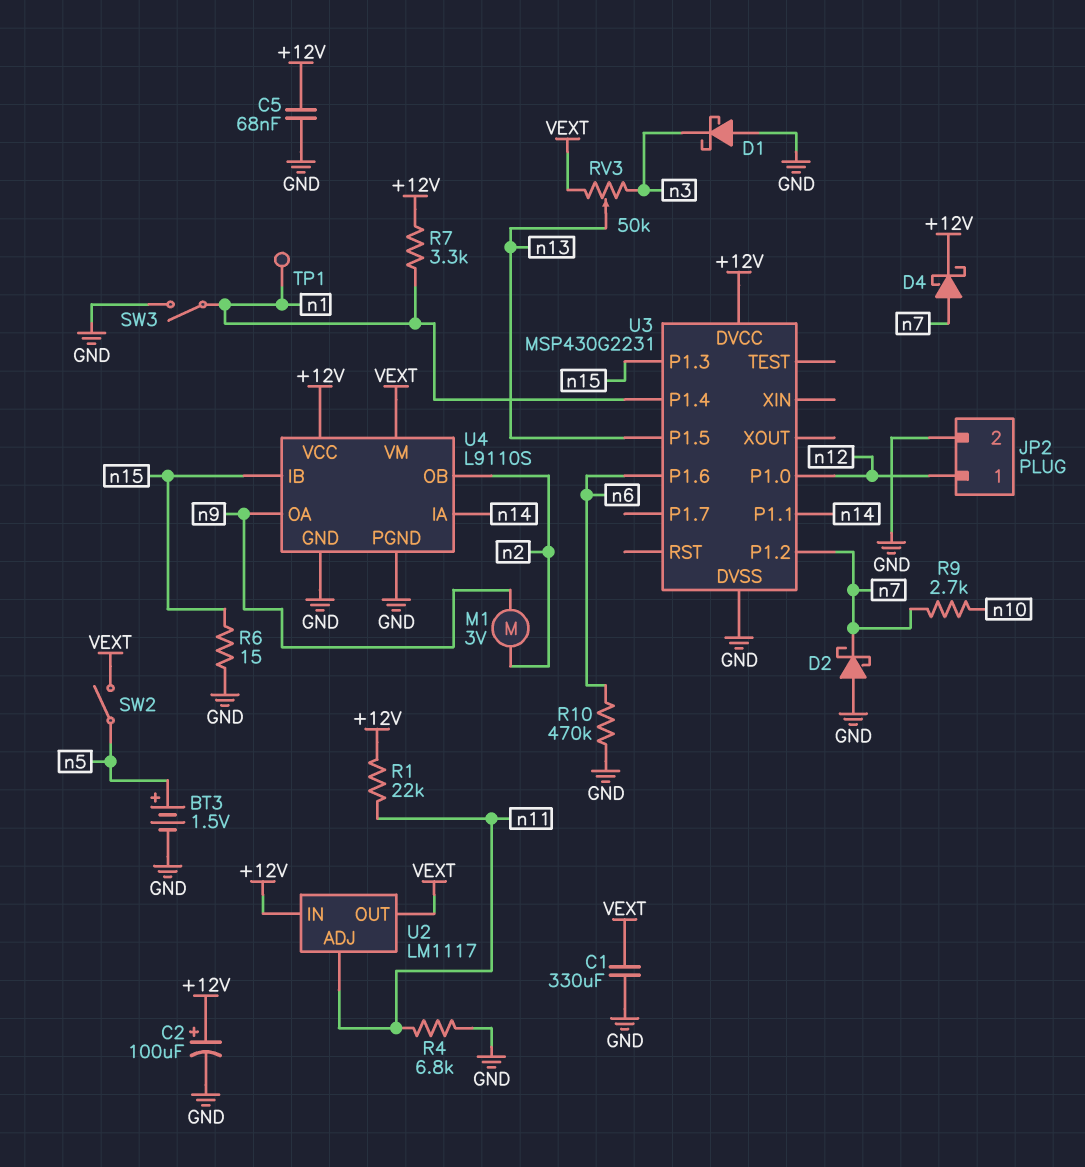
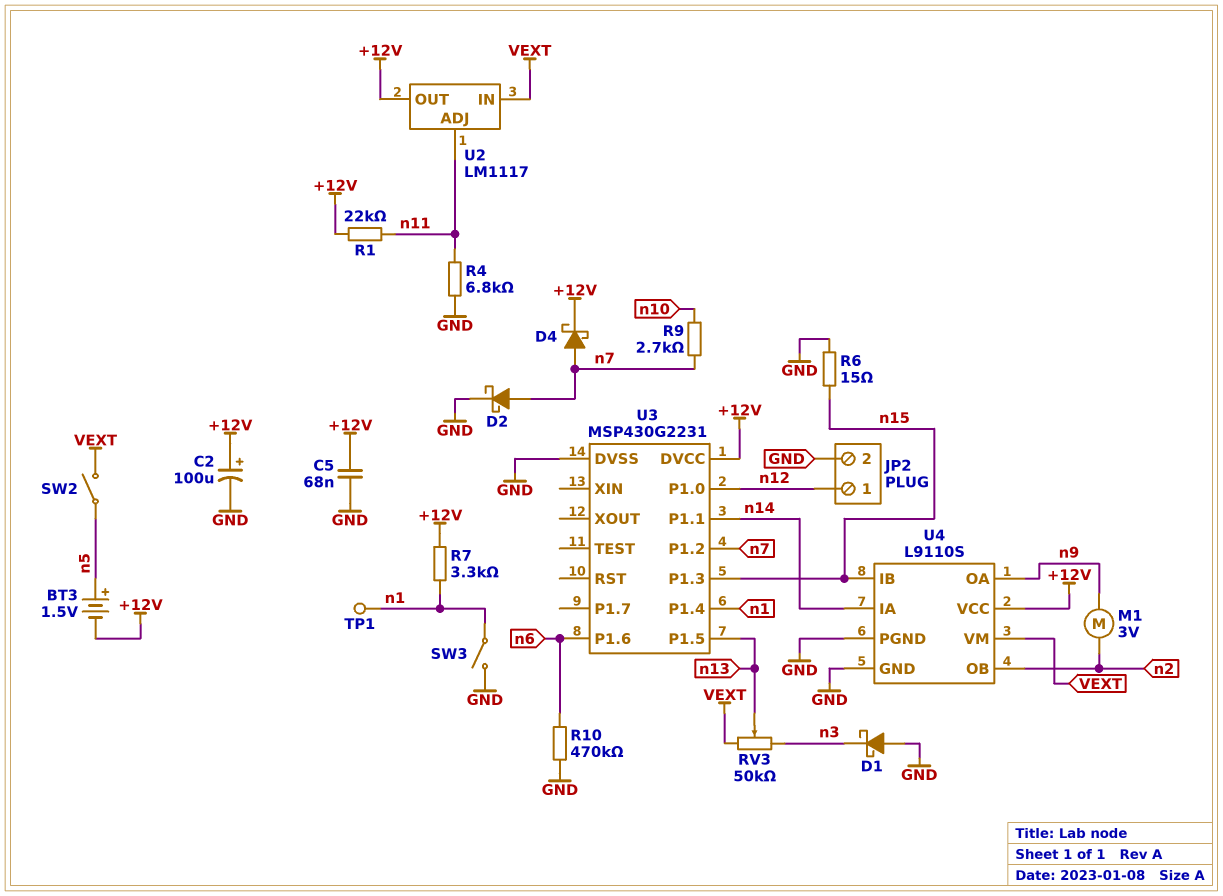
BT3: 1.5V (plus n5, minus GND) -> 1.5V (plus n5, minus +12V)
C1: 330uF (GND, VEXT) -> none
D2: schottky (A GND, K n7) -> schottky (A n7, K GND)
U2 pin IN: +12V -> VEXT
U2 pin OUT: VEXT -> +12V

